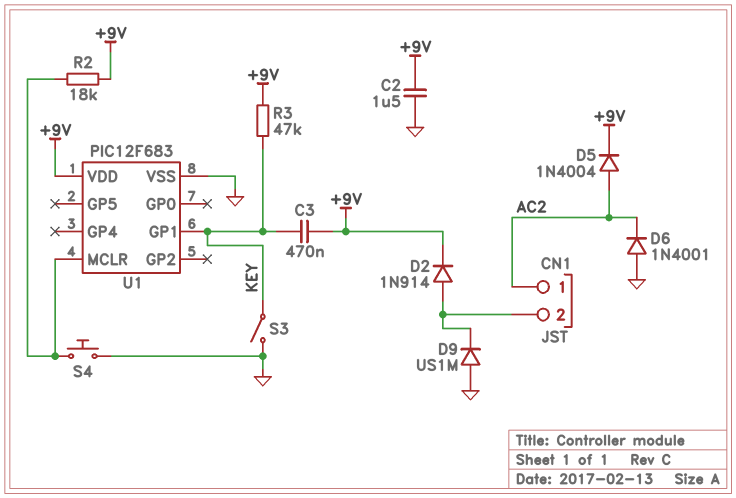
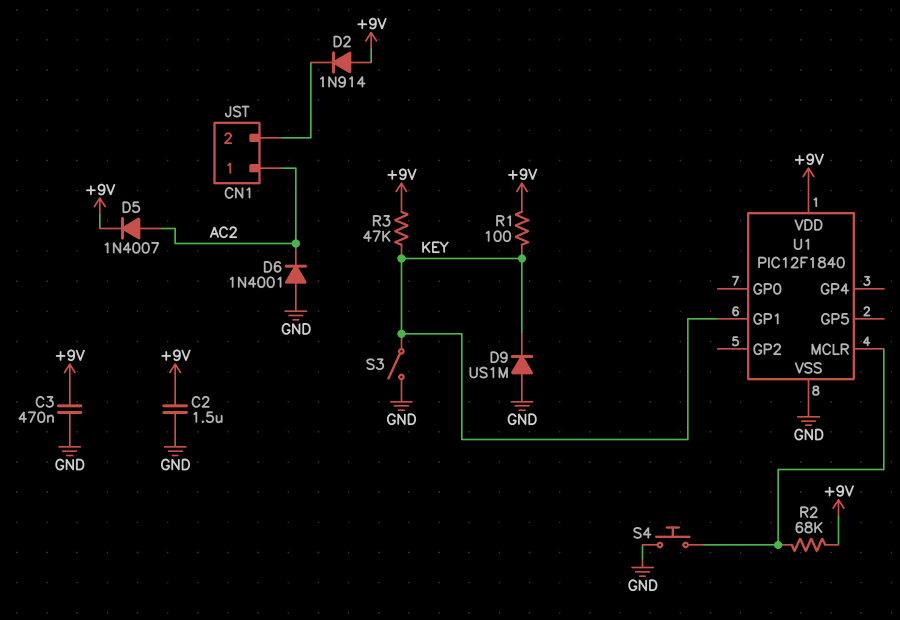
C3: 470nF (+9V, KEY) -> 470nF (+9V, GND)
D2: diode 1N914 (A CN1/2, K +9V) -> diode 1N914 (A +9V, K CN1/2)
D5: diode 1N4004 (A AC2, K +9V) -> diode 1N4007 (A AC2, K +9V)
D9: diode US1M (A GND, K CN1/2) -> diode US1M (A GND, K KEY)
R1: none -> 100 (+9V, KEY)
R2: 18k (+9V, U1/MCLR) -> 68k (+9V, U1/MCLR)
U1: PIC12F683 -> PIC12F1840

